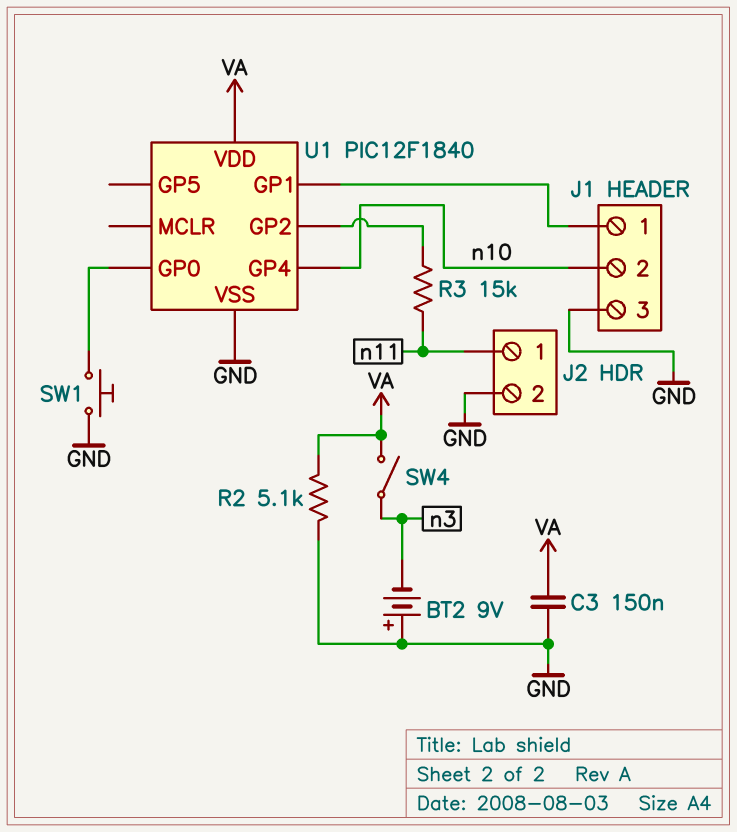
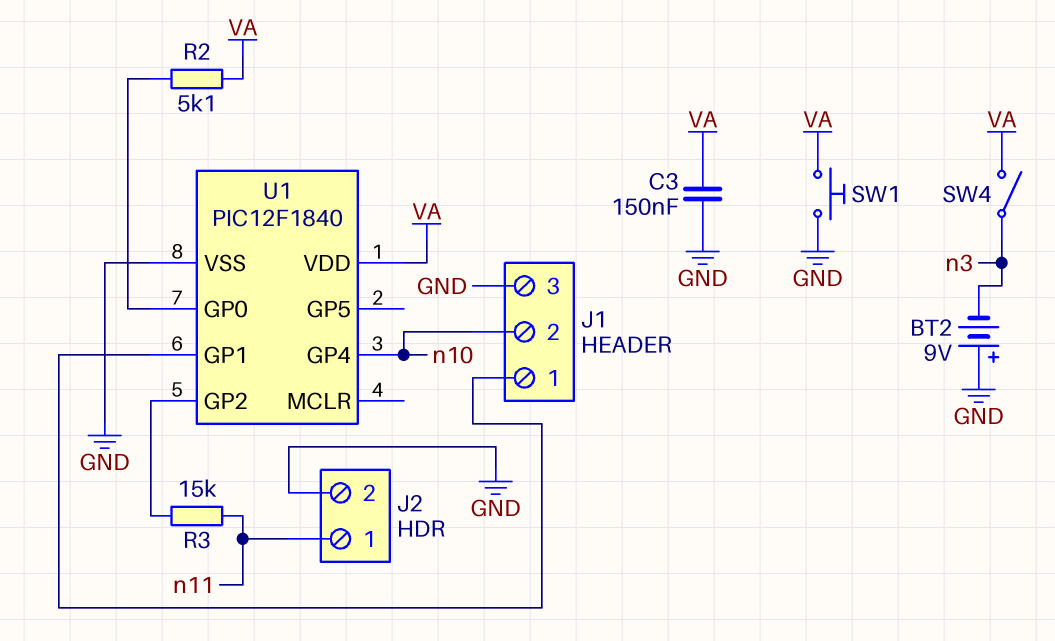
R2: 5.1k (GND, VA) -> 5.1k (U1/GP0, VA)
SW1: button (GND, U1/GP0) -> button (GND, VA)

